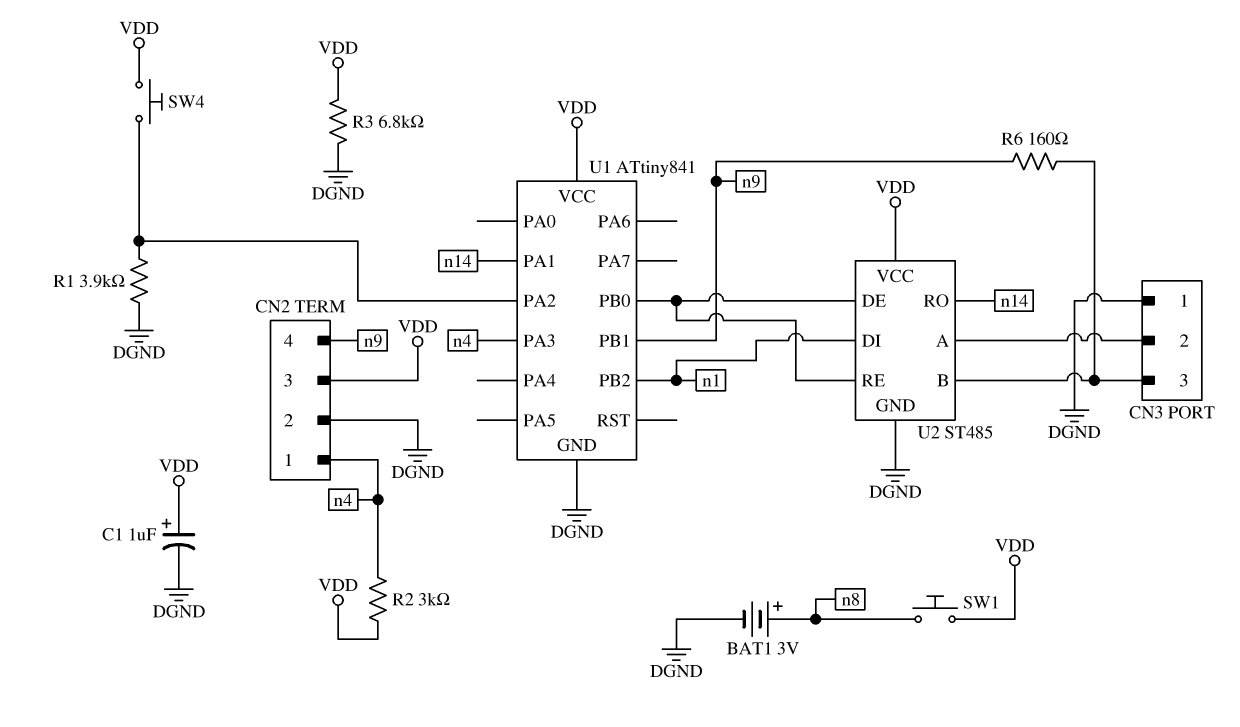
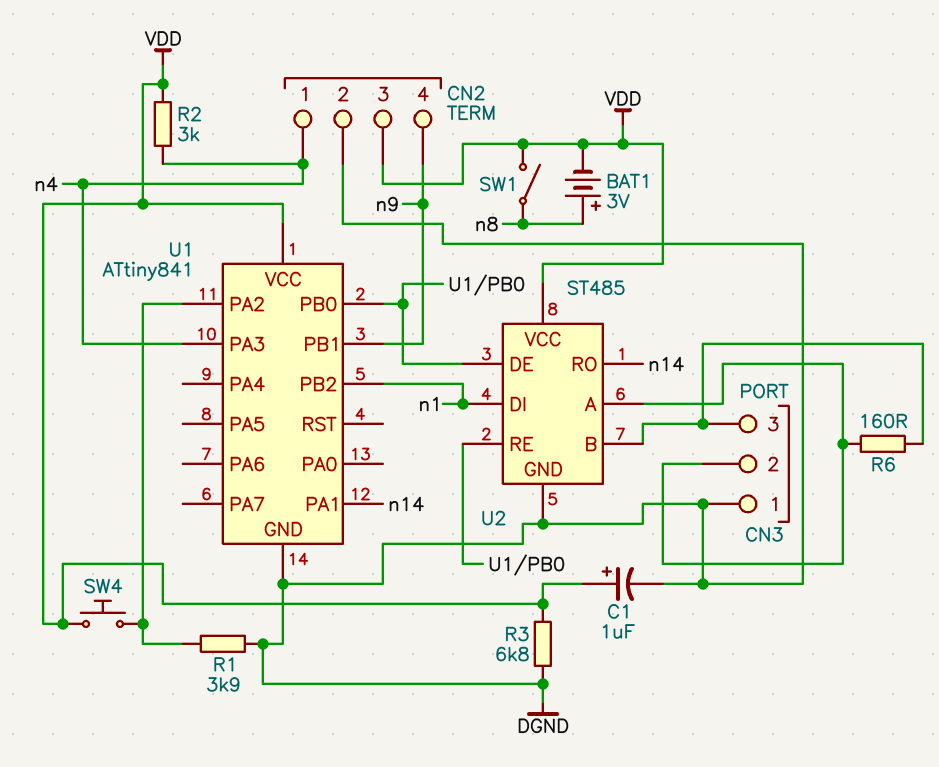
BAT1: 3V (plus n8, minus DGND) -> 3V (plus n8, minus VDD)
R6: 160 (CN3/3, n9) -> 160 (CN3/2, CN3/3)
SW1: button (VDD, n8) -> switch (VDD, n8)

